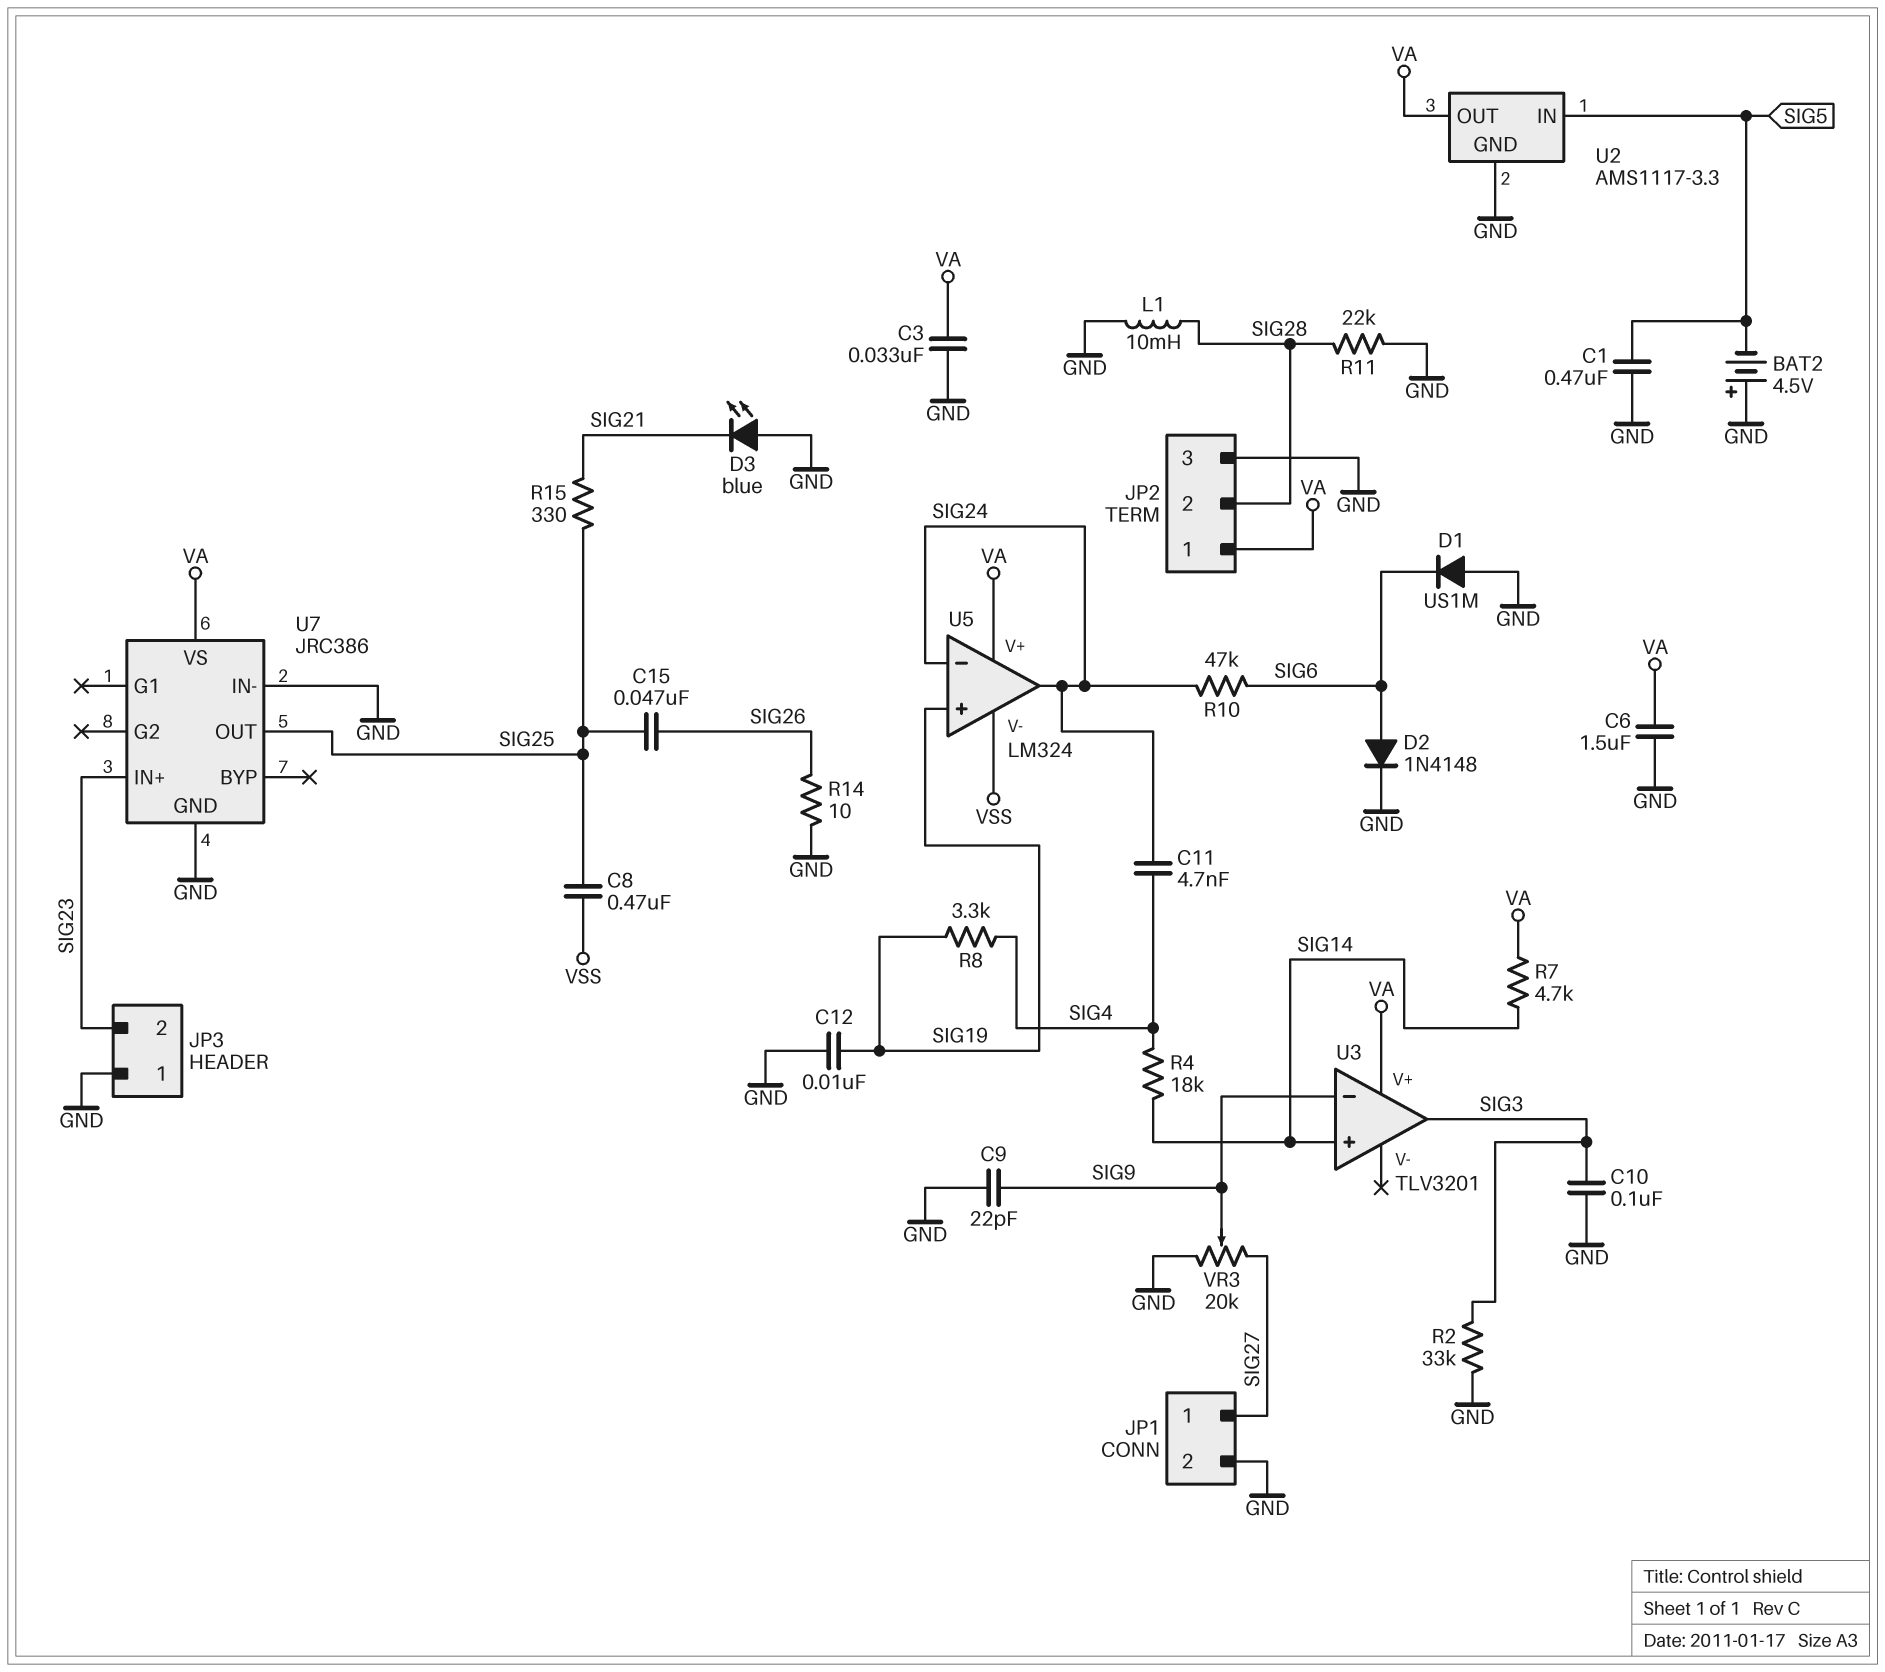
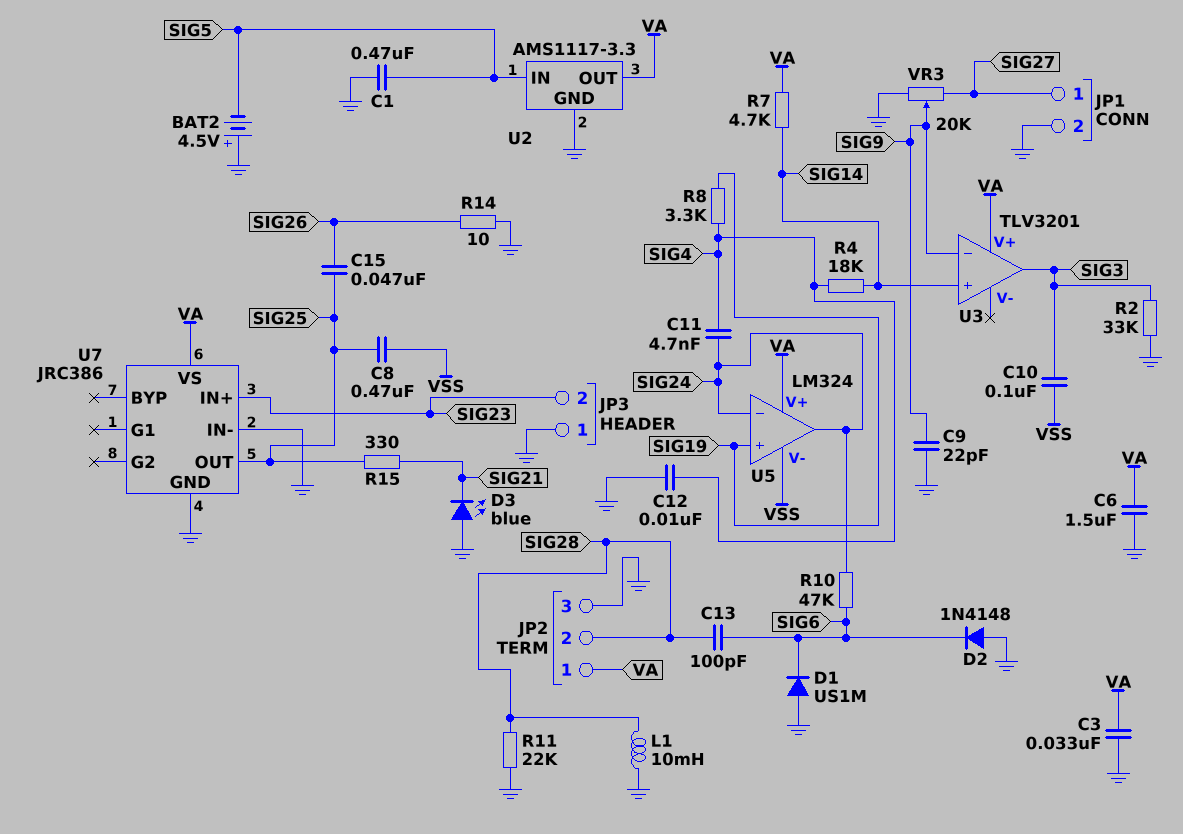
C10: 100nF (GND, SIG3) -> 100nF (SIG3, VSS)
C12: 10nF (GND, SIG19) -> 10nF (GND, SIG4)
C13: none -> 100pF (SIG6, SIG28)
D2: diode 1N4148 (A SIG6, K GND) -> diode 1N4148 (A GND, K SIG6)

